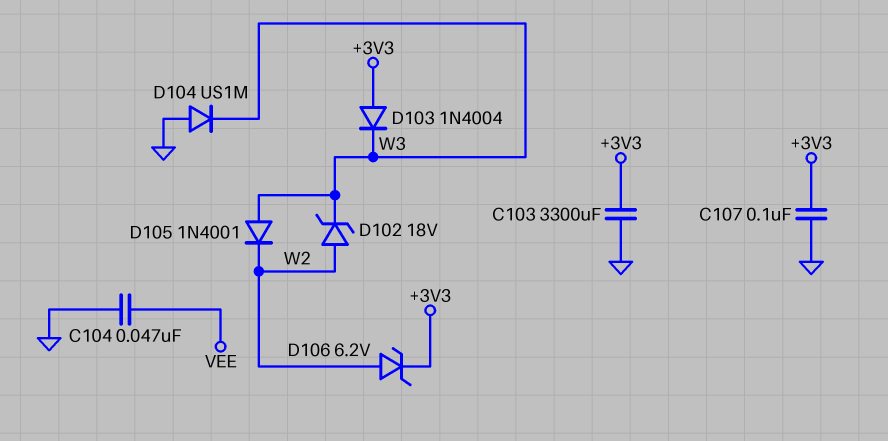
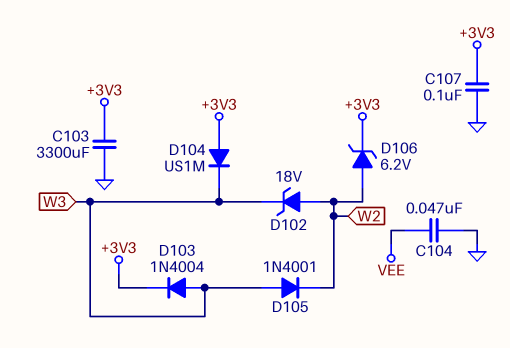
D103: diode 1N4004 (A +3V3, K W3) -> diode 1N4004 (A W3, K +3V3)
D104: diode US1M (A GND, K W3) -> diode US1M (A +3V3, K W3)

